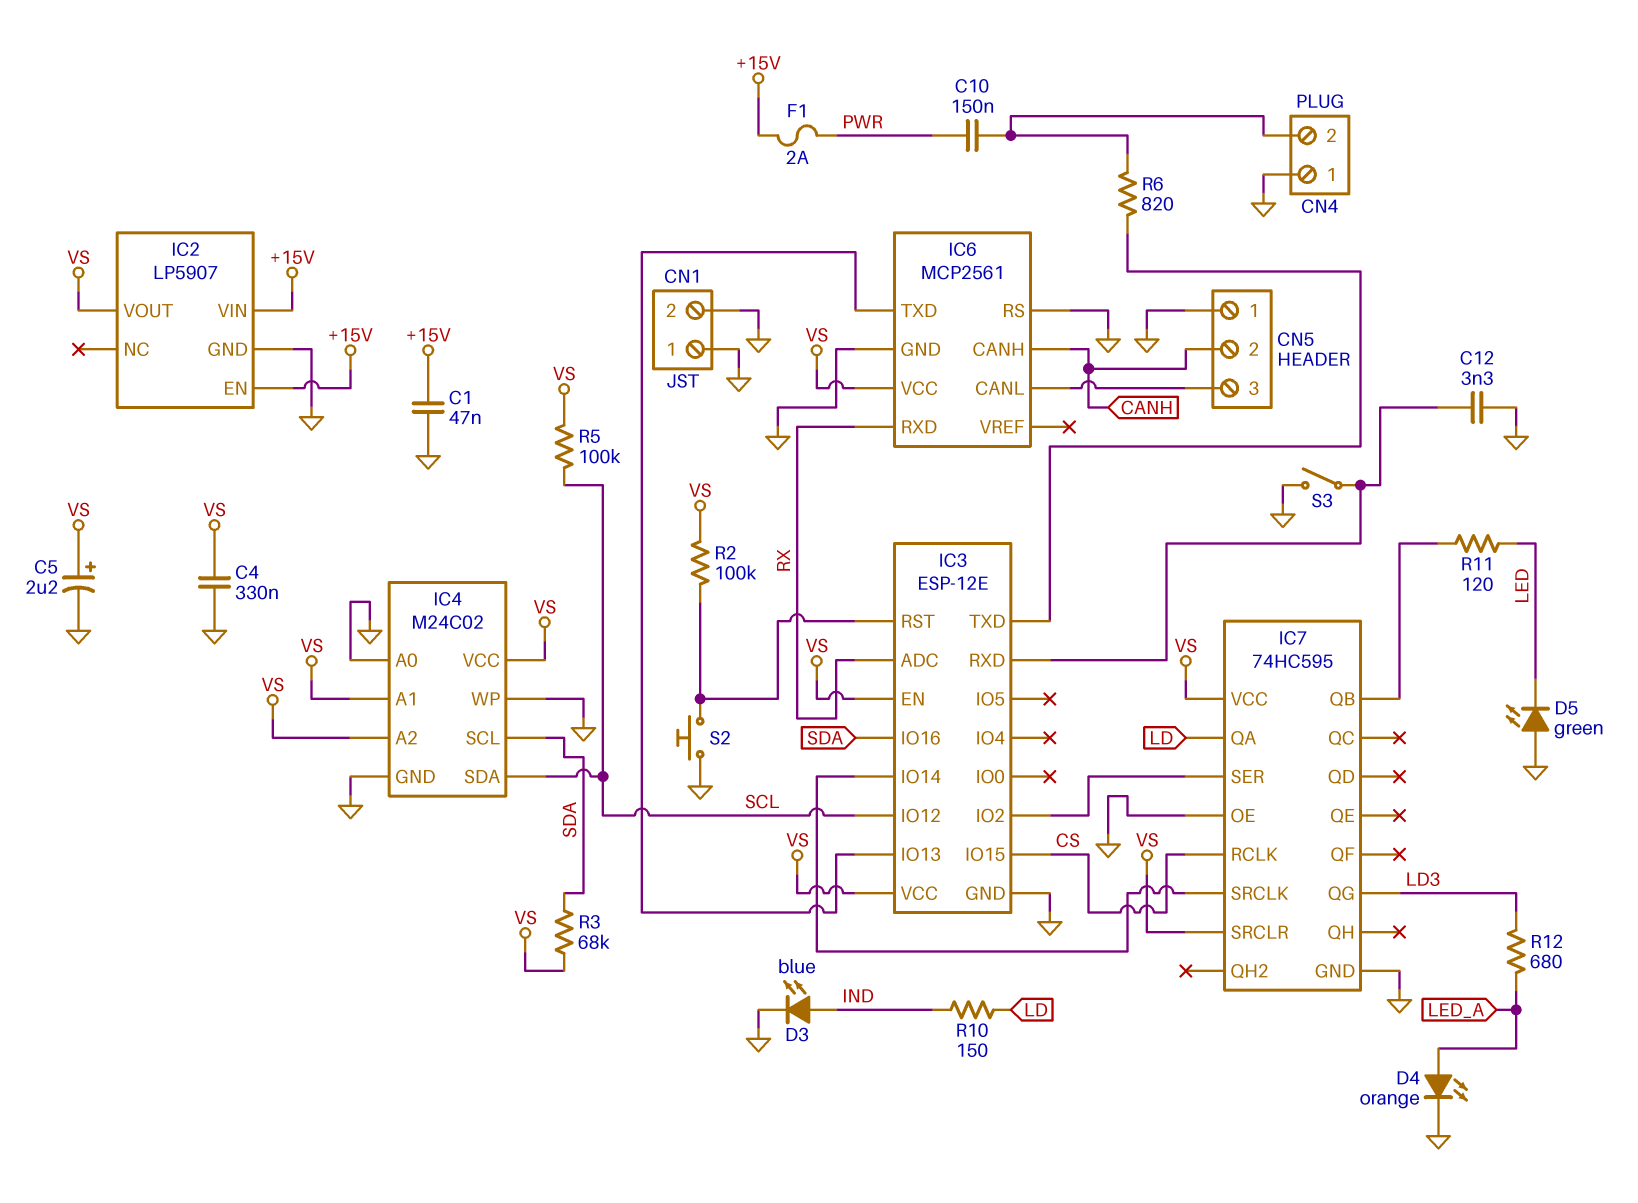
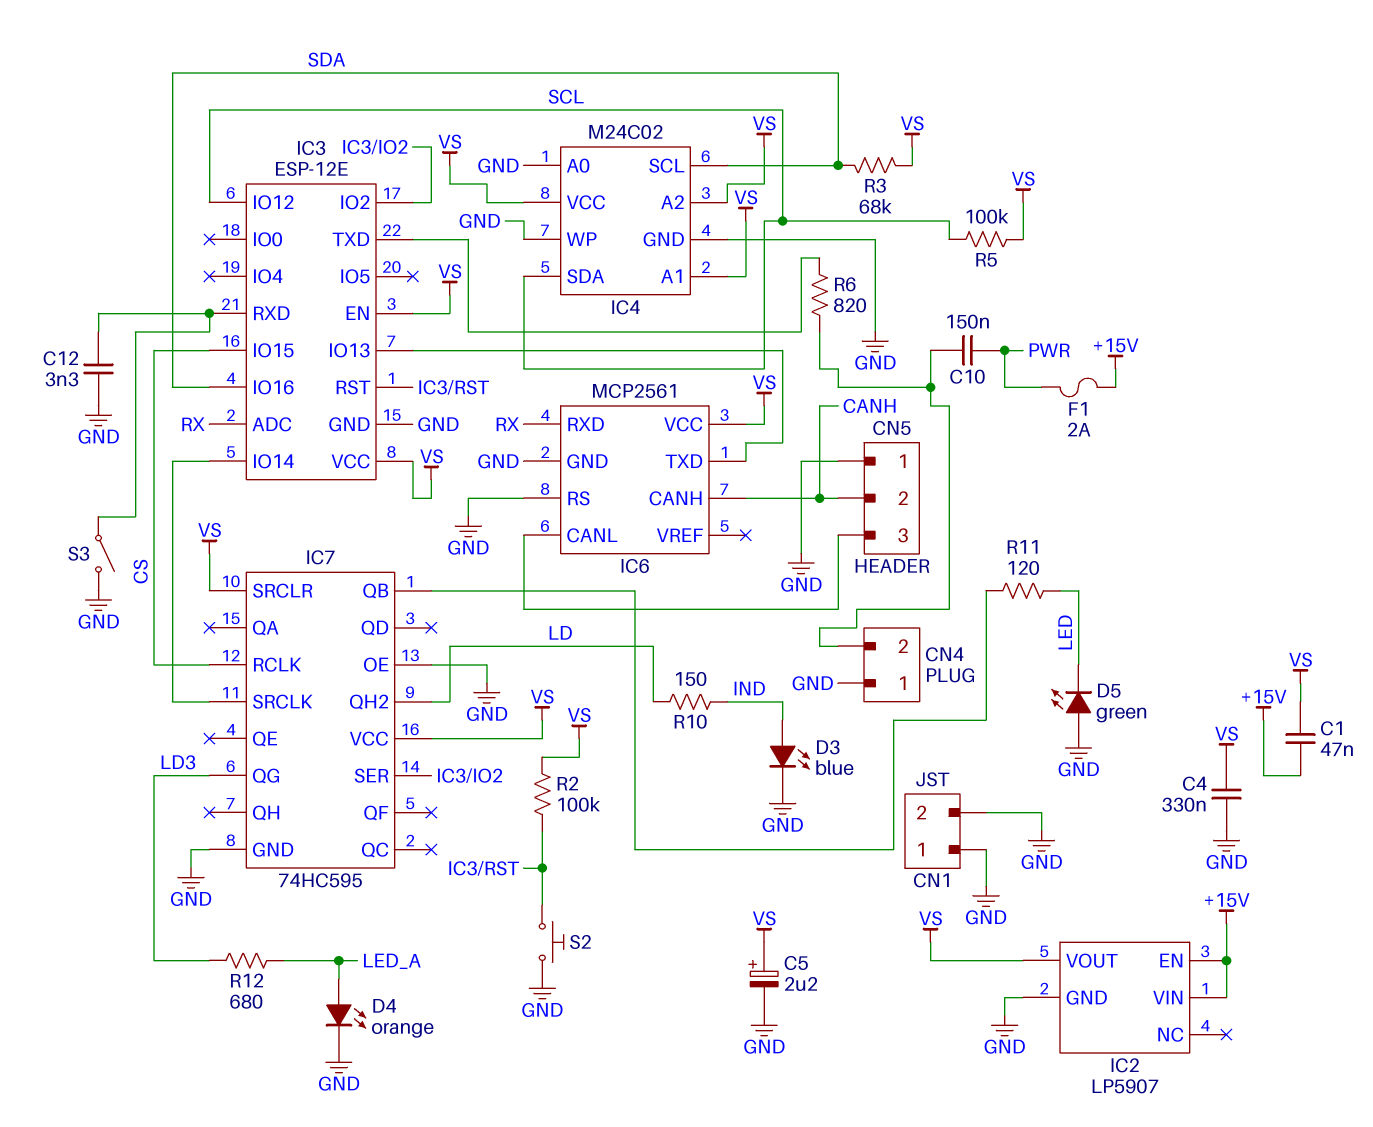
C1: 47nF (+15V, GND) -> 47nF (+15V, VS)
IC7 pin QA: LD -> none
IC7 pin QH2: none -> LD

